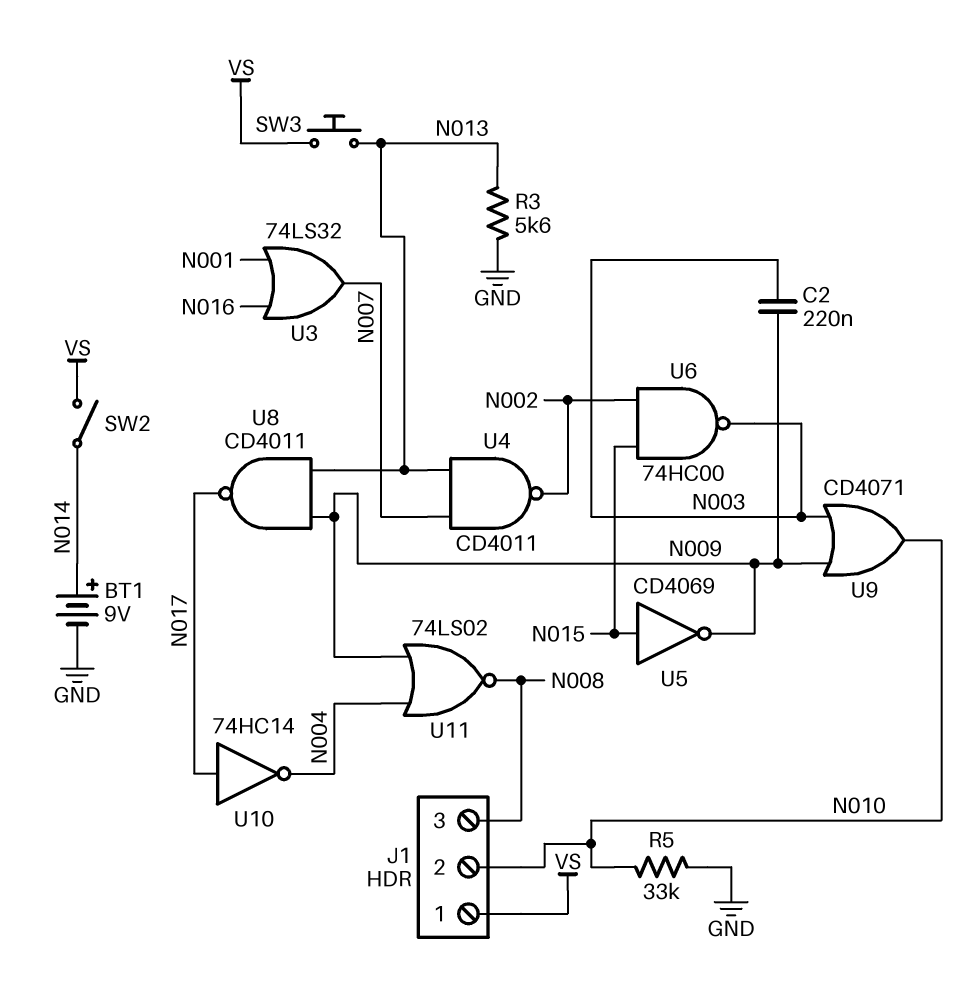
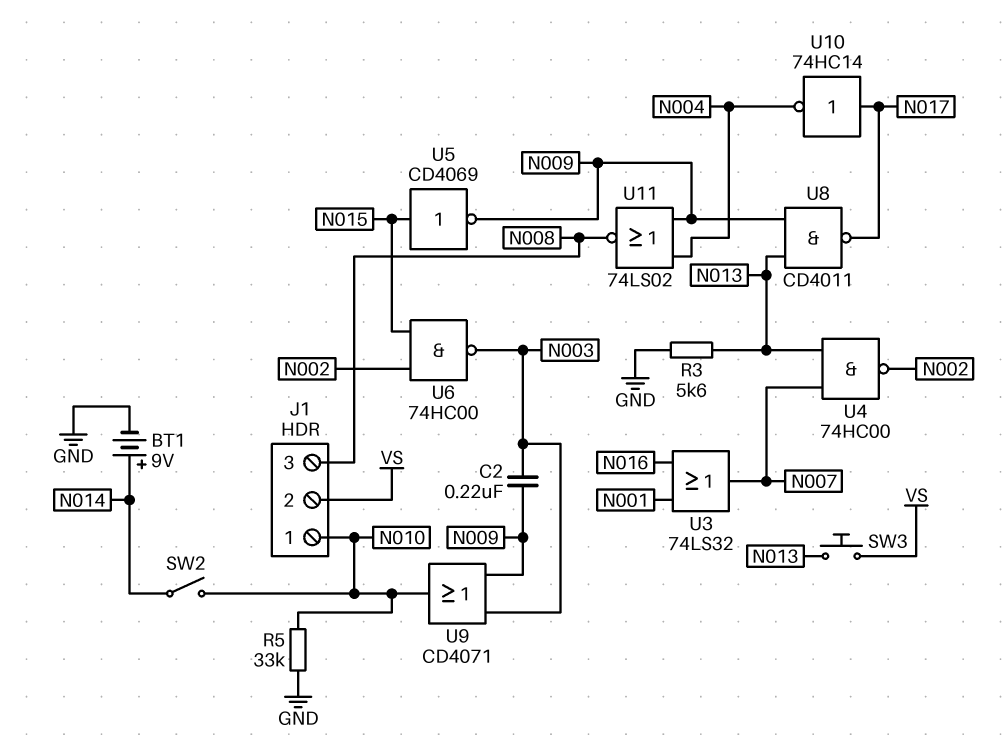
J1 pin 1: VS -> N010
J1 pin 2: N010 -> VS
SW2: switch (N014, VS) -> switch (N010, N014)
U4: NAND CD4011 (in N007, in N013, out N002) -> NAND 74HC00 (in N007, in N013, out N002)

